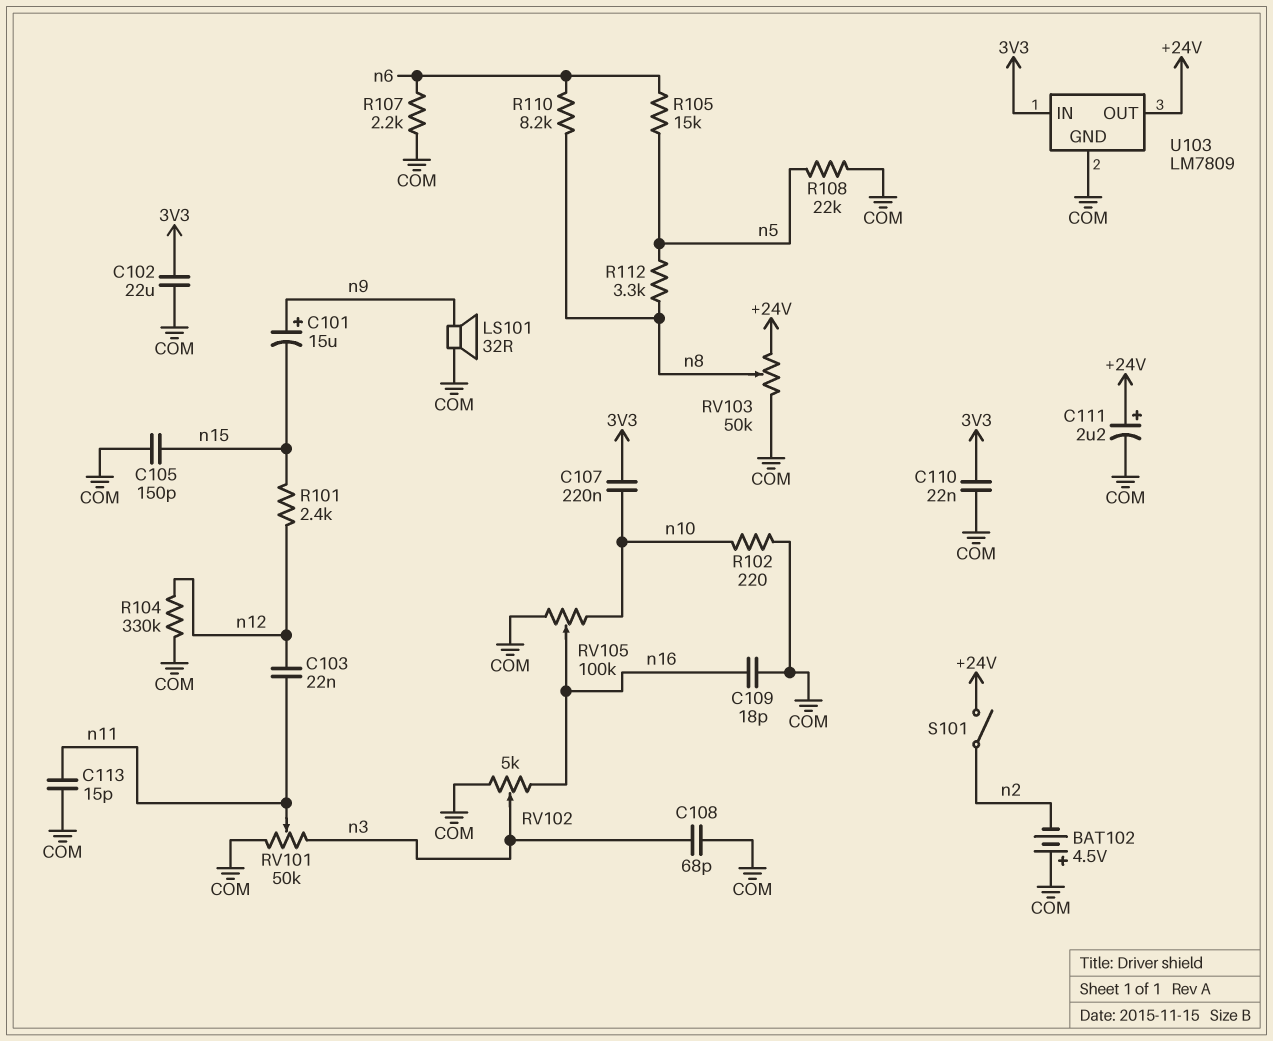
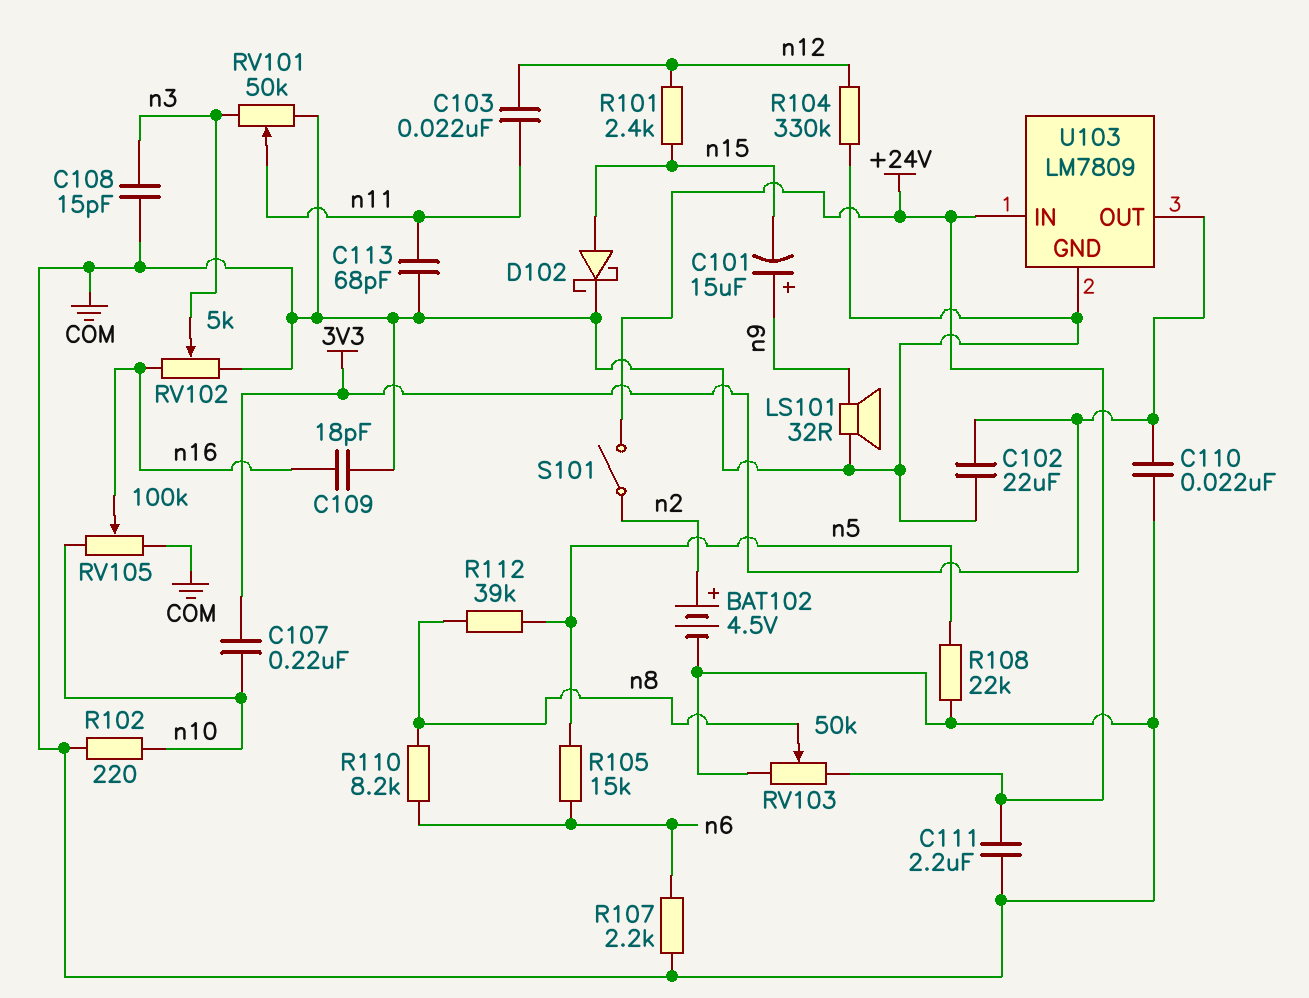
BAT102: 4.5V (plus COM, minus n2) -> 4.5V (plus n2, minus COM)
C105: 150pF (COM, n15) -> none
C108: 68pF (COM, n3) -> 15pF (COM, n3)
C111: 2.2uF (plus +24V, minus COM) -> 2.2uF (+24V, COM)
C113: 15pF (COM, n11) -> 68pF (COM, n11)
D102: none -> schottky (A n15, K COM)
R112: 3.3k (n5, n8) -> 39k (n5, n8)
U103 pin IN: 3V3 -> +24V
U103 pin OUT: +24V -> 3V3

